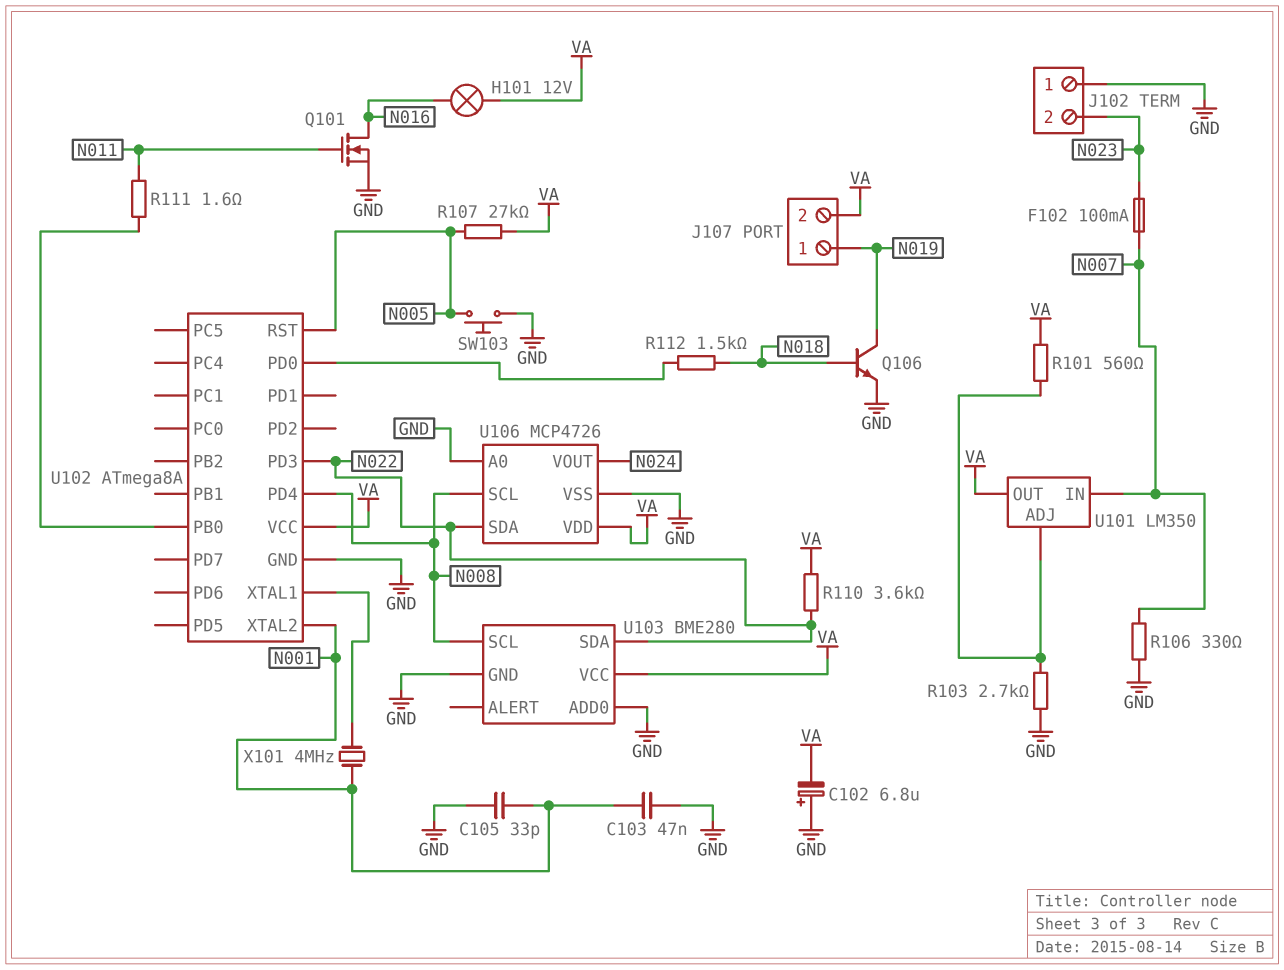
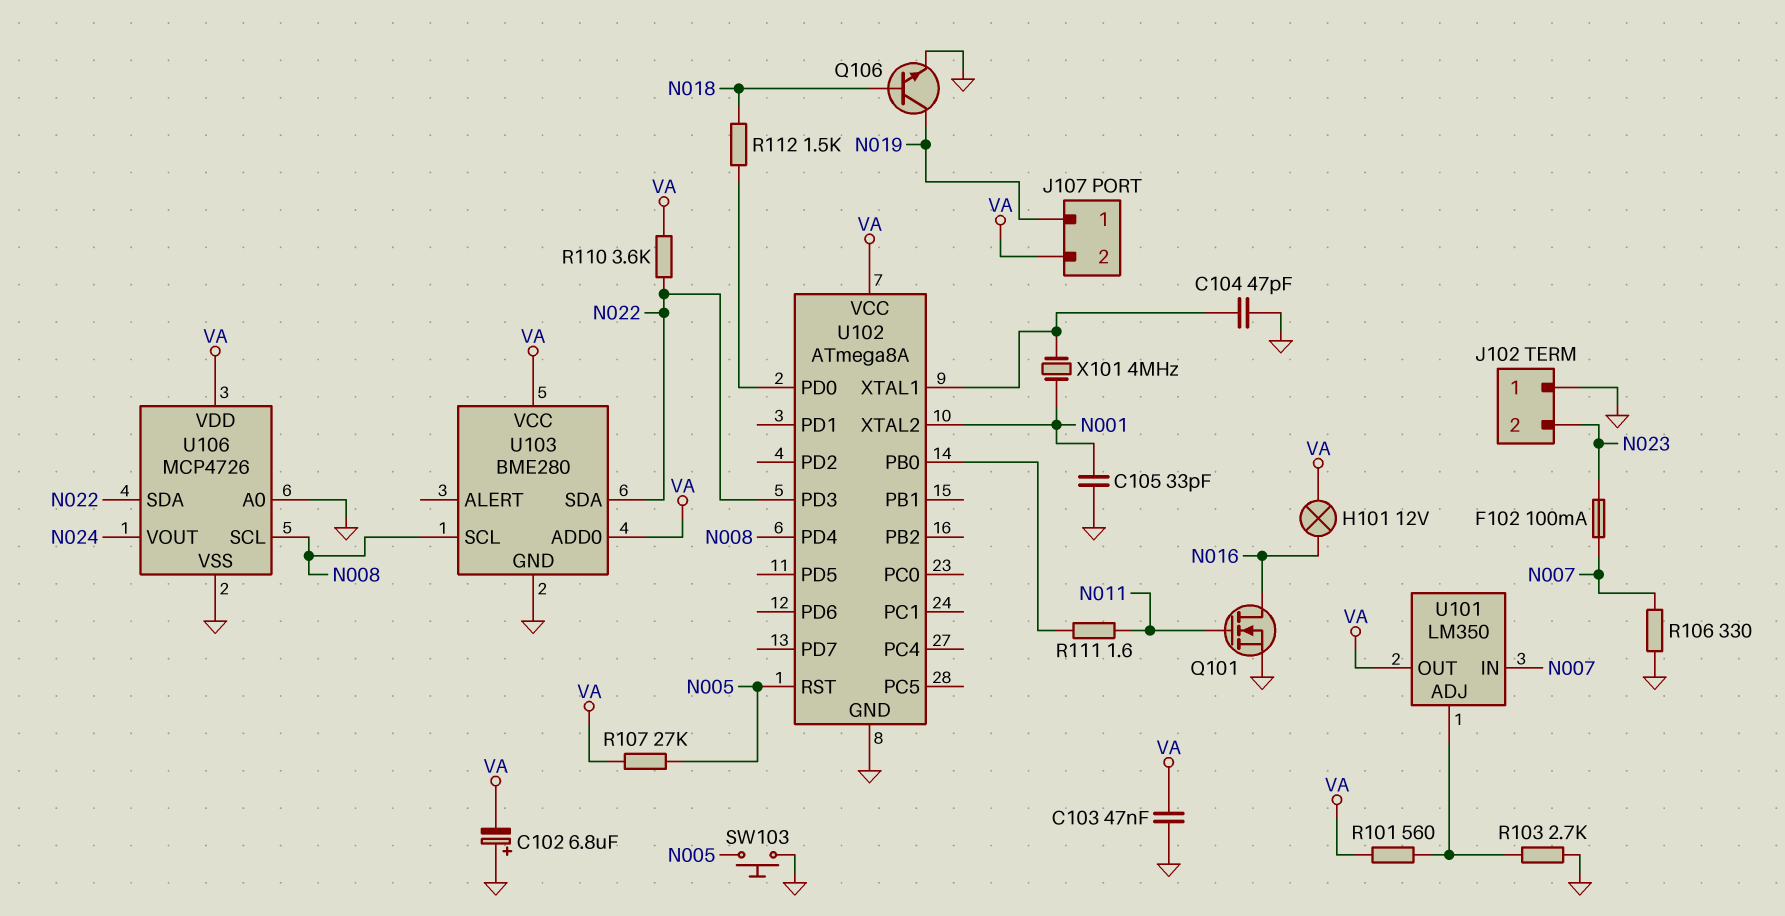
C103: 47nF (GND, N001) -> 47nF (GND, VA)
C104: none -> 47pF (GND, U102/XTAL1)
U103 pin ADD0: GND -> VA

